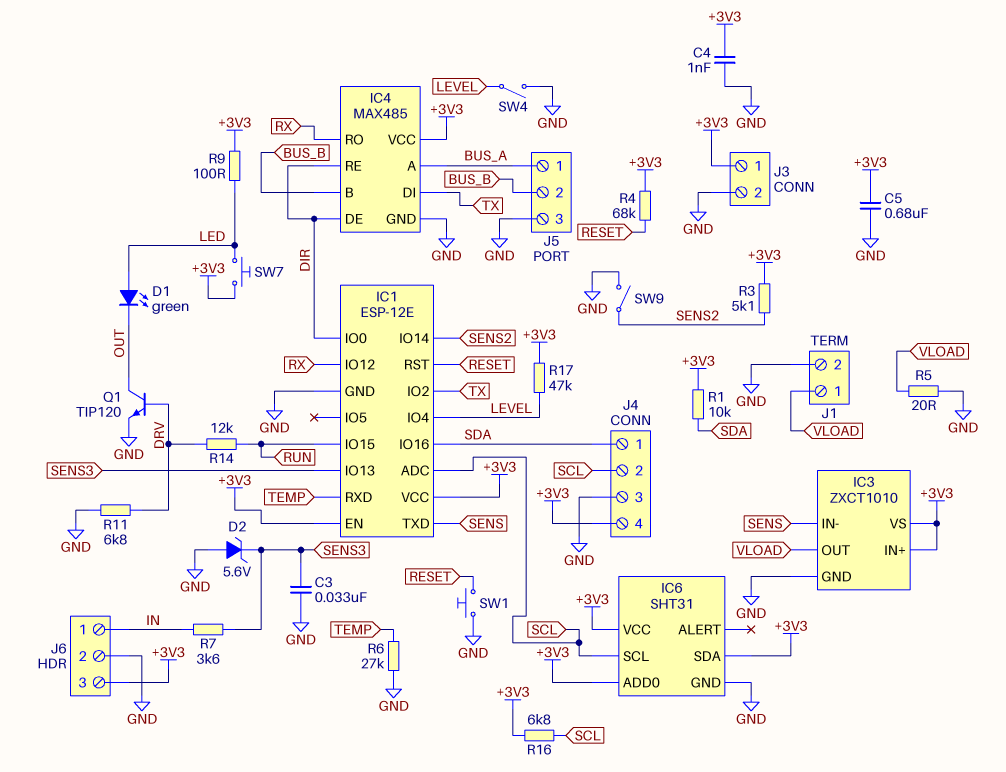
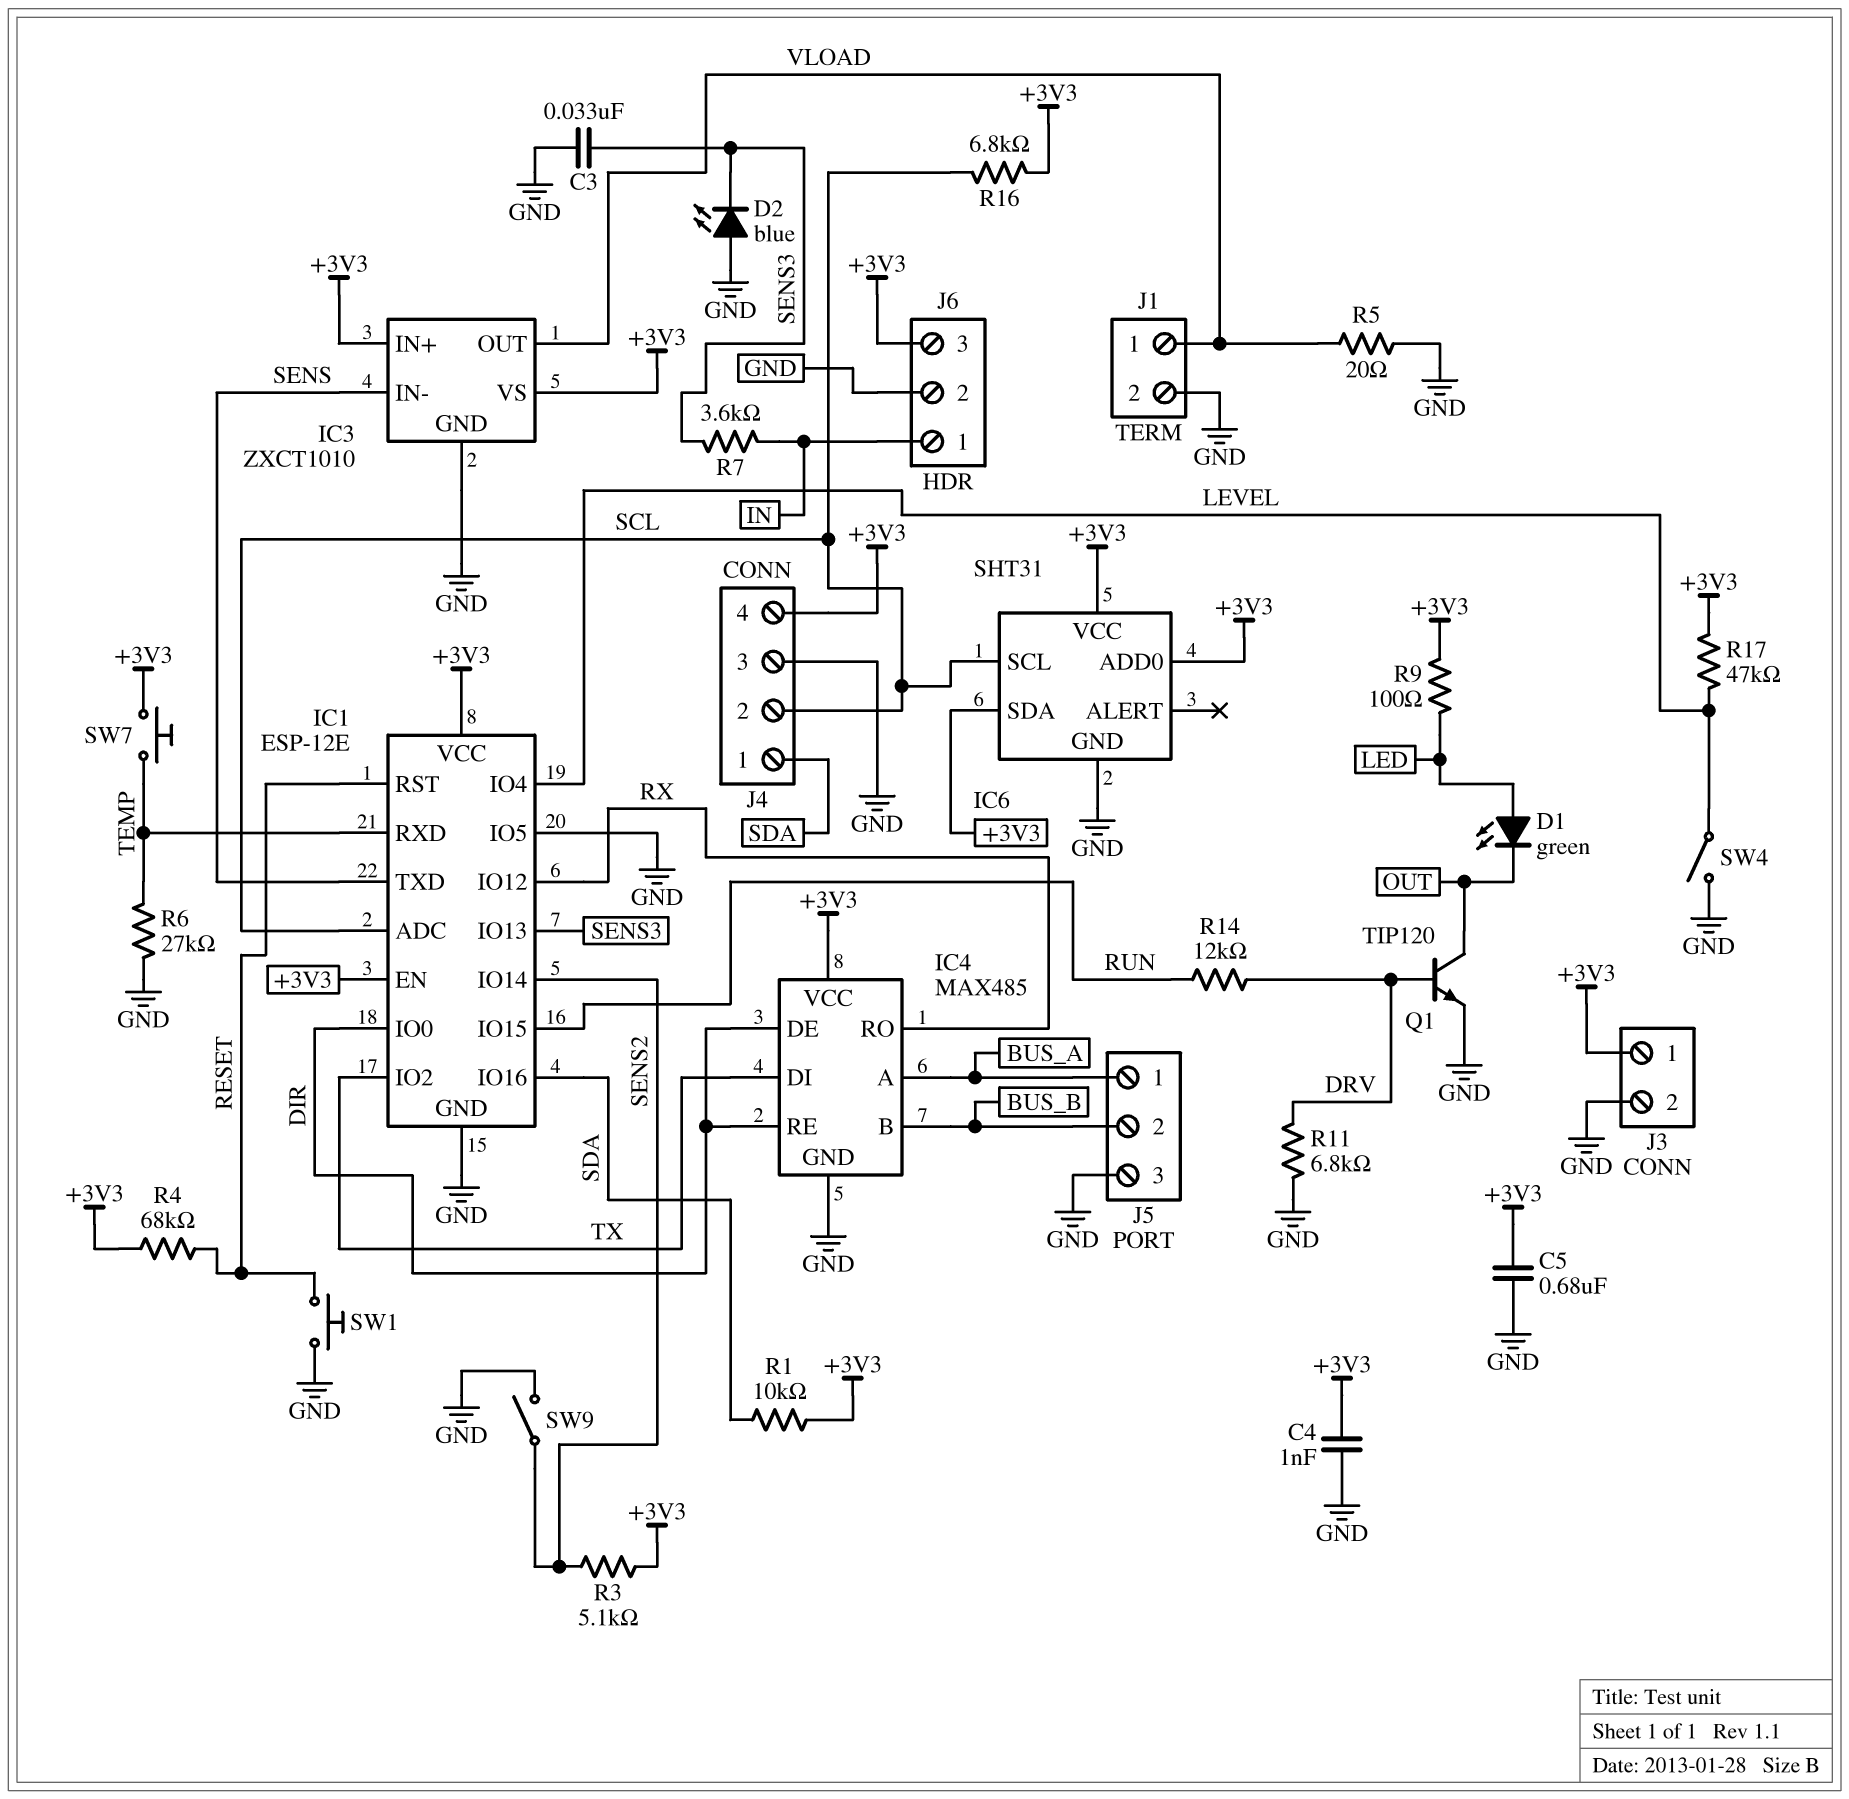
D2: zener 5.6V (A GND, K SENS3) -> LED blue (A GND, K SENS3)
IC1 pin IO5: none -> GND
SW7: button (+3V3, LED) -> button (+3V3, TEMP)

